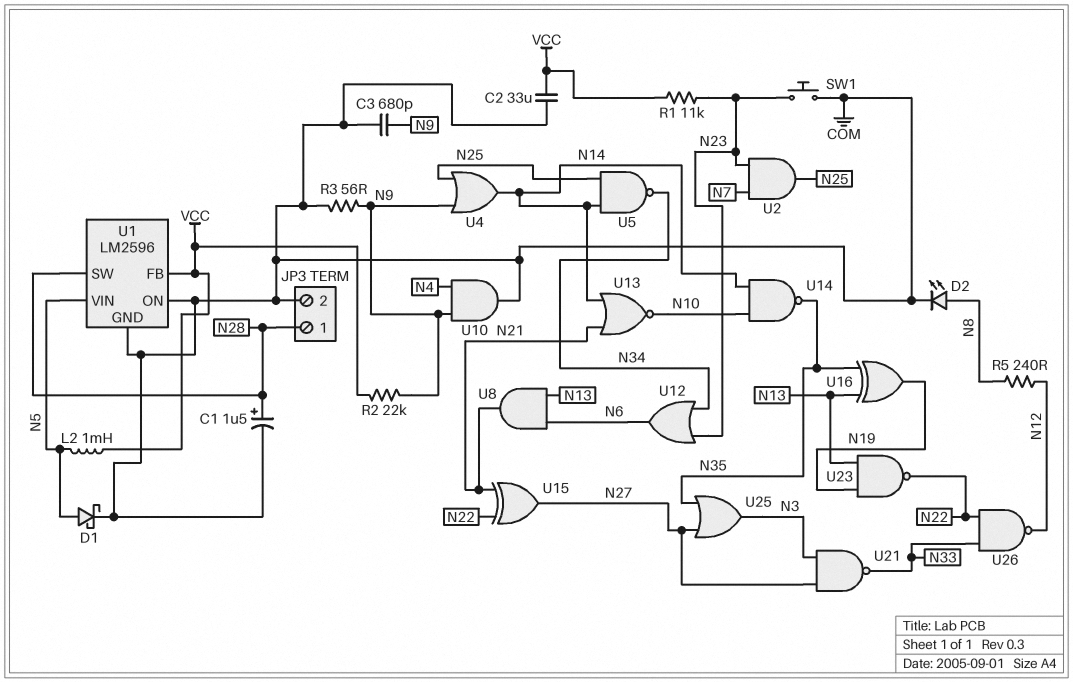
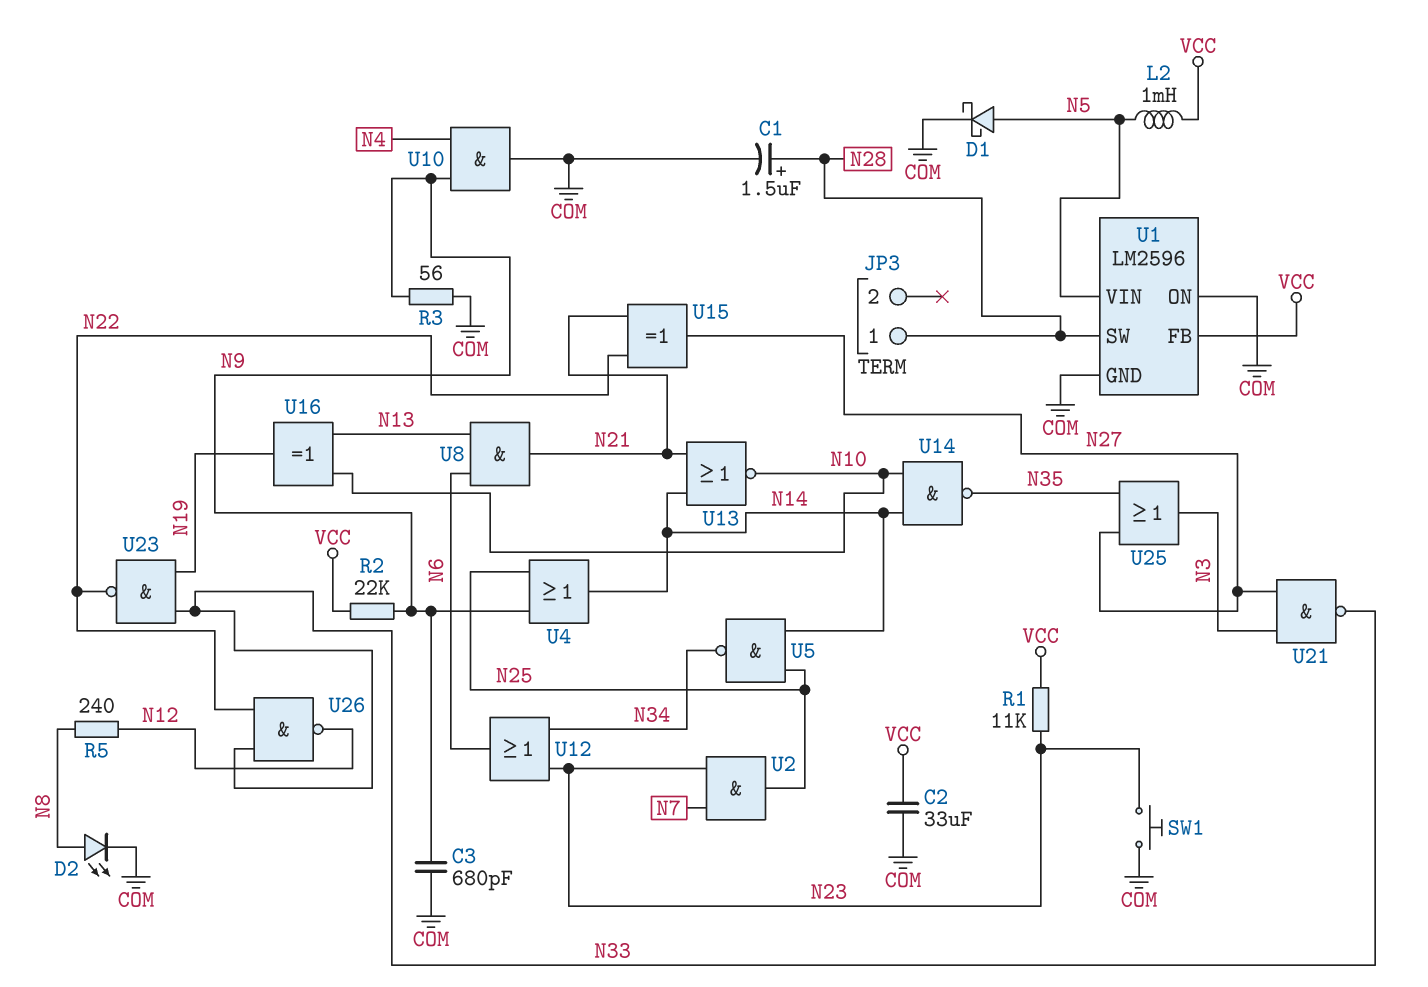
JP3 pin 2: COM -> none
U16: XOR (in N13, in N35, out N19) -> XOR (in N10, in N13, out N19)
U23: NAND (in N13, in N19, out N22) -> NAND (in N19, in N33, out N22)

